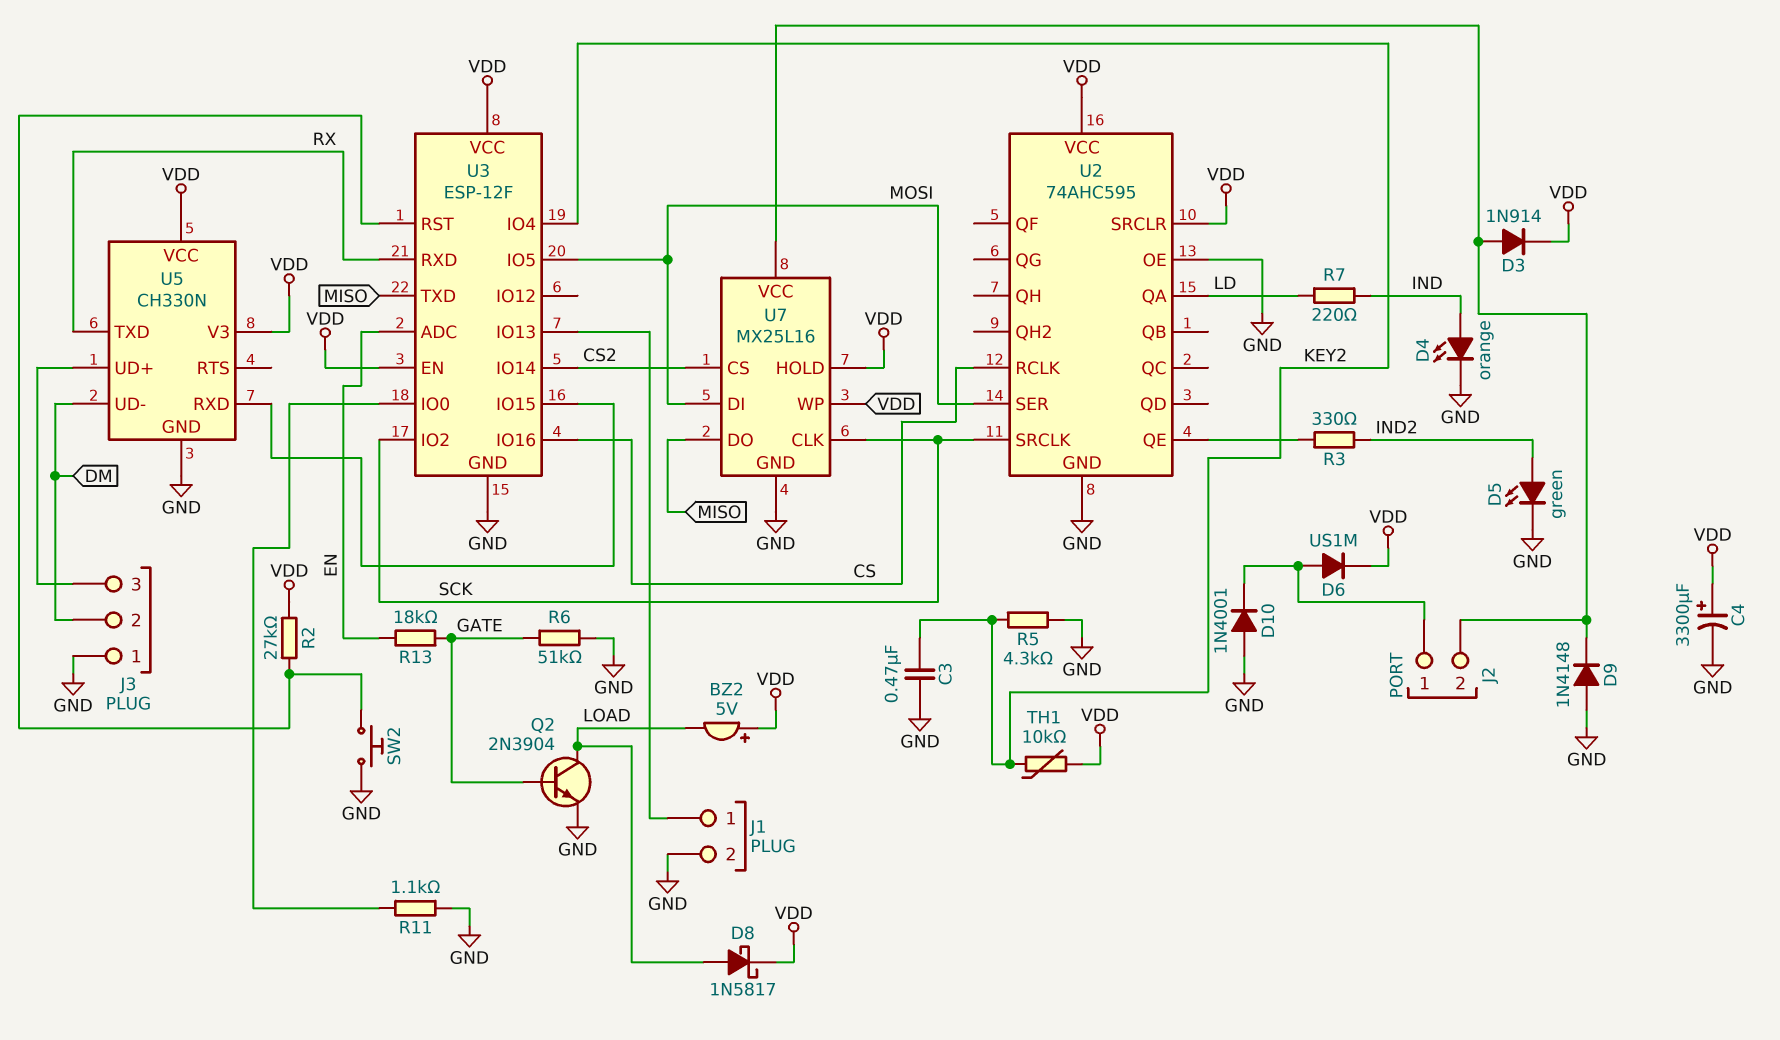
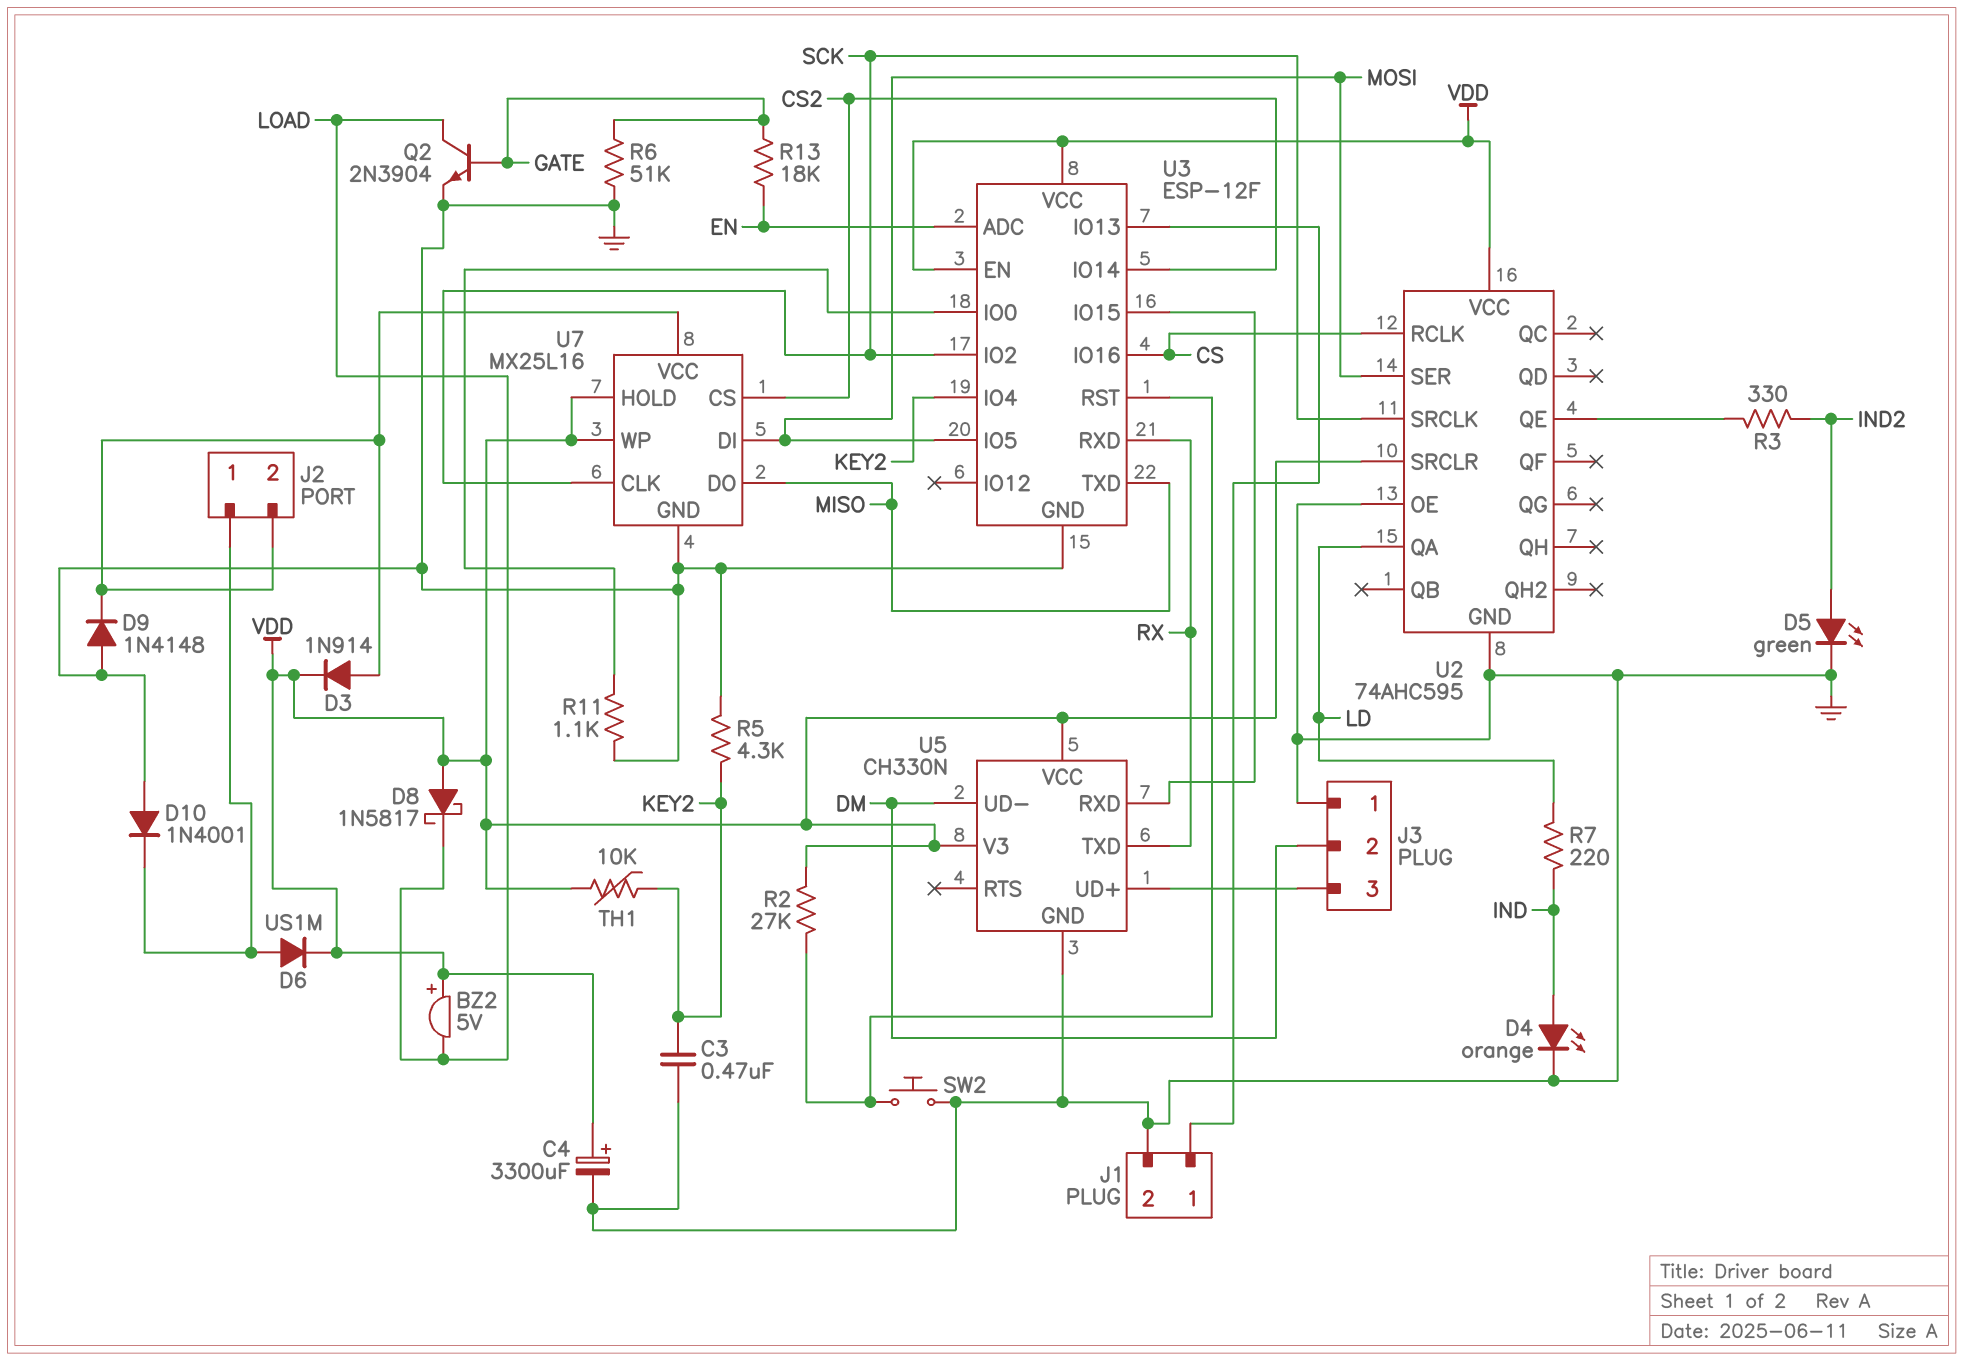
D8: schottky 1N5817 (A LOAD, K VDD) -> schottky 1N5817 (A VDD, K LOAD)

